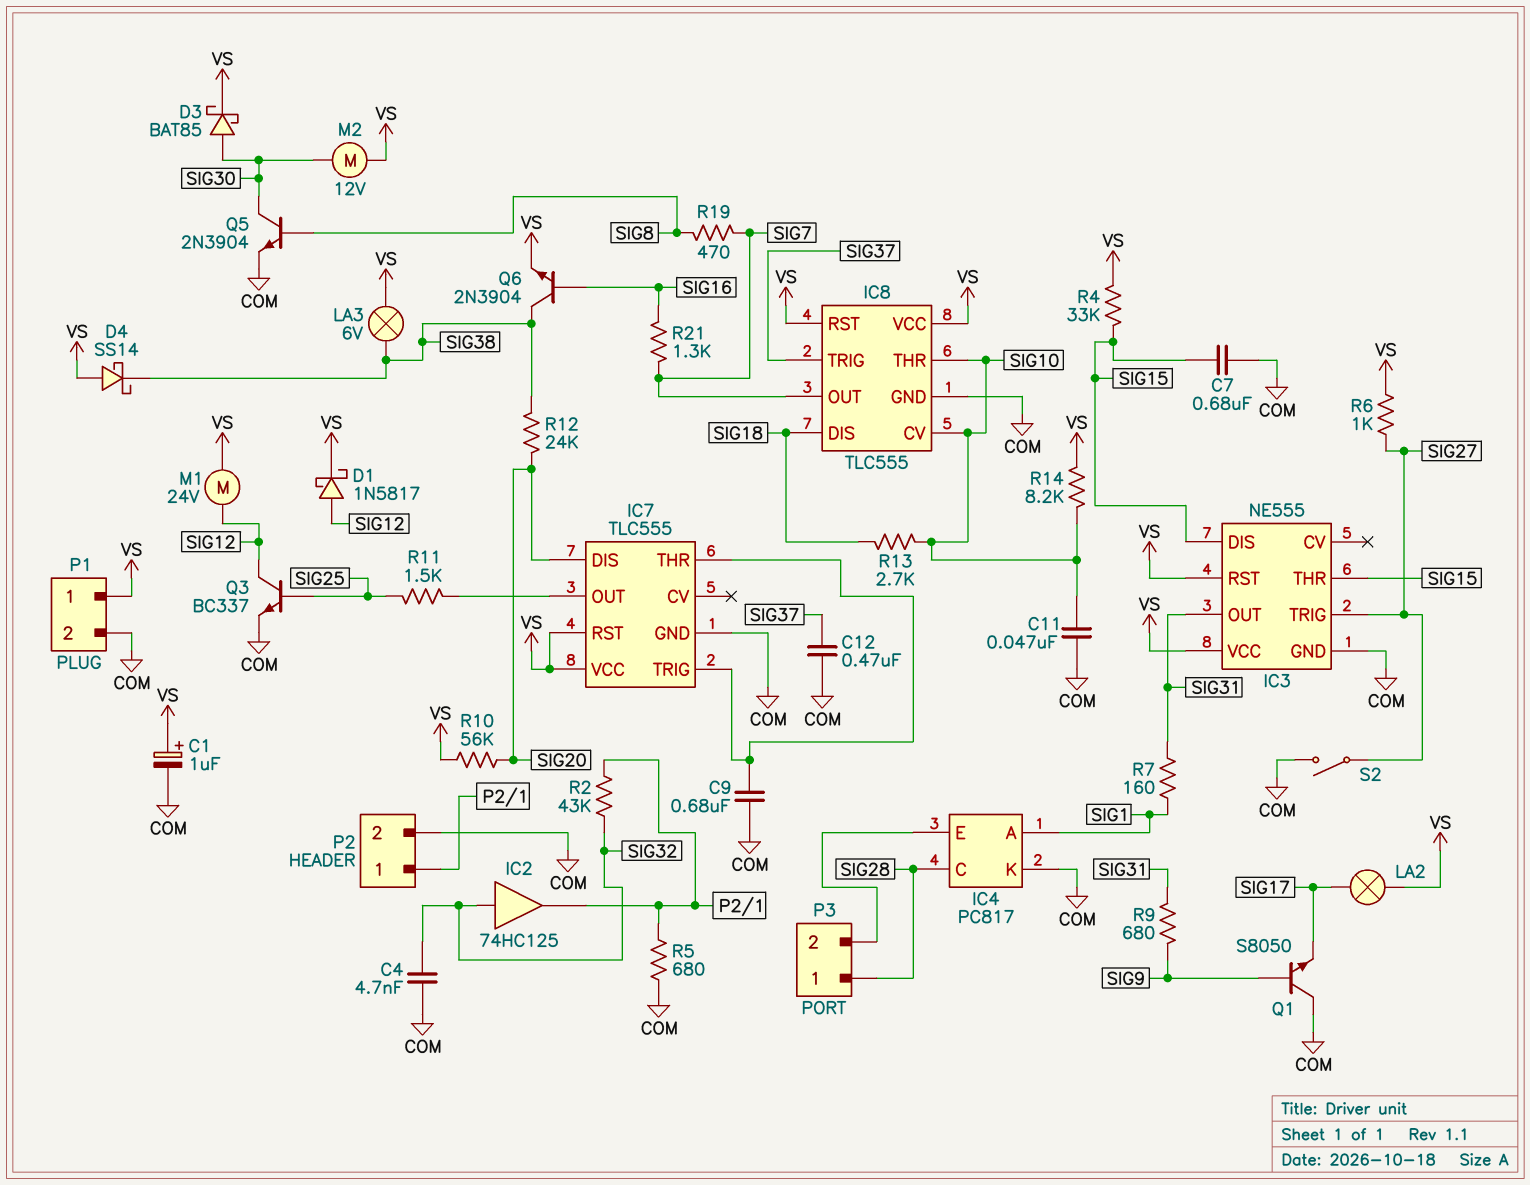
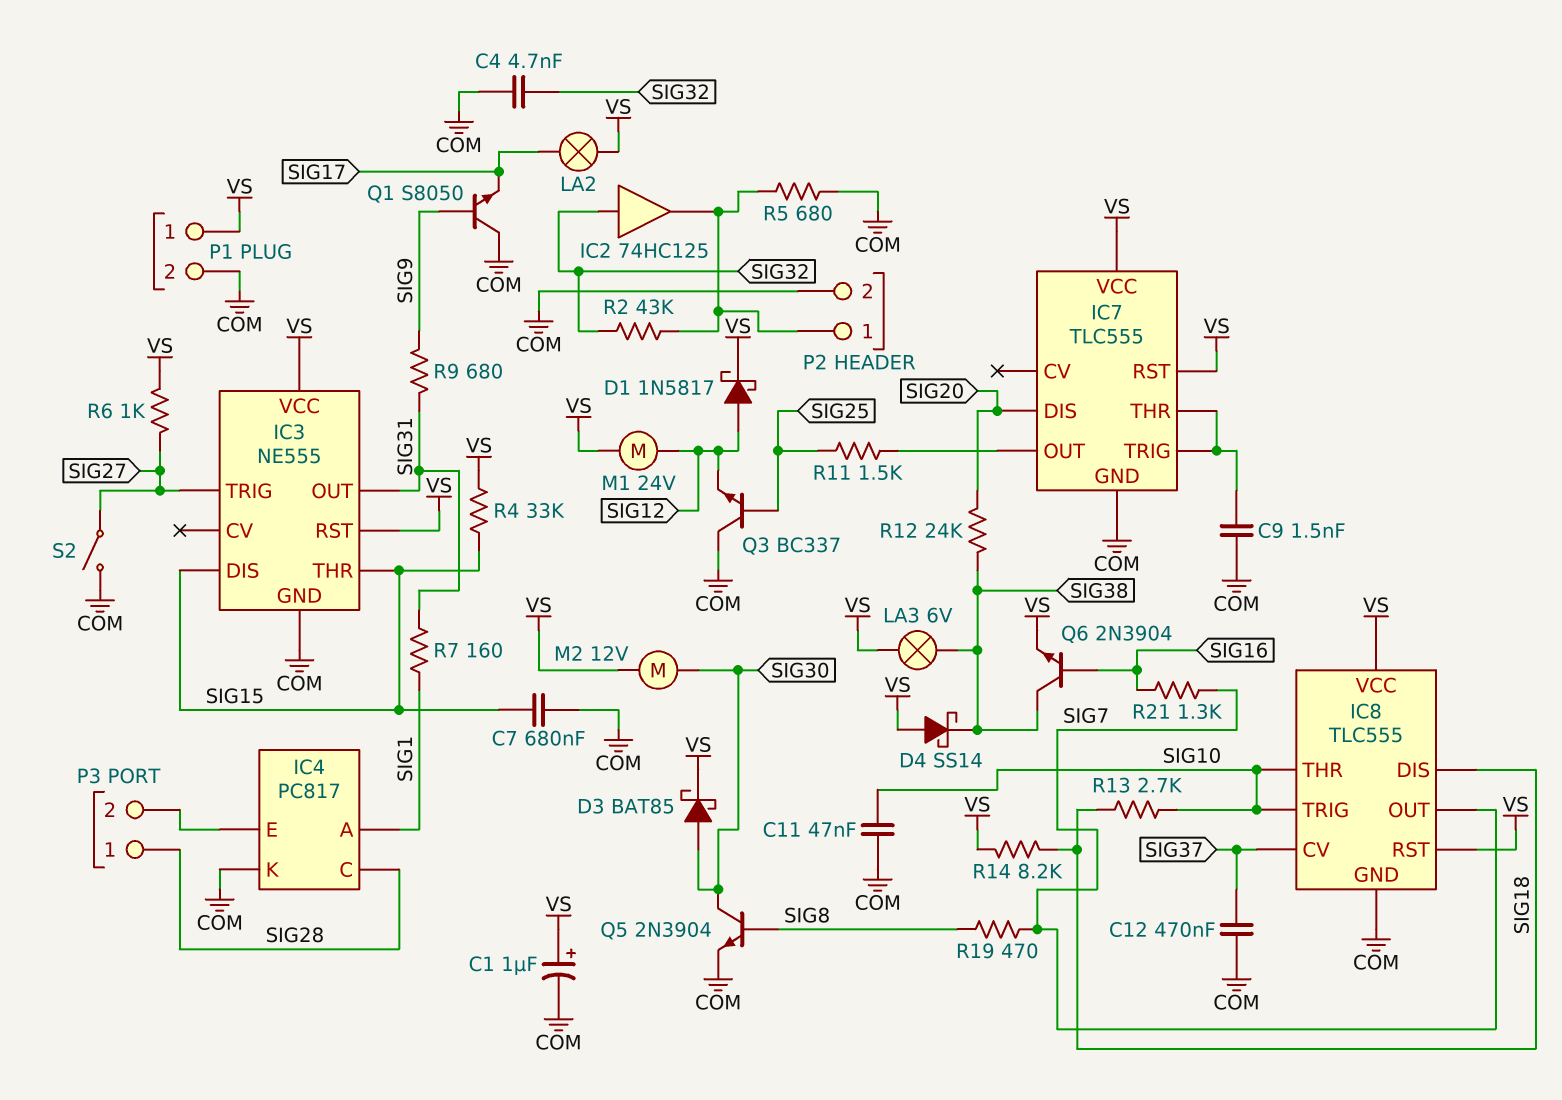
C9: 680nF (COM, IC7/THR) -> 1.5nF (COM, IC7/THR)
IC8 pin CV: SIG10 -> SIG37
IC8 pin TRIG: SIG37 -> SIG10
Q3: NPN BC337 (B SIG25, C SIG12, E COM) -> NPN BC337 (B SIG25, C COM, E SIG12)
R10: 56k (SIG20, VS) -> none
R14: 8.2k (SIG10, VS) -> 8.2k (SIG18, VS)

